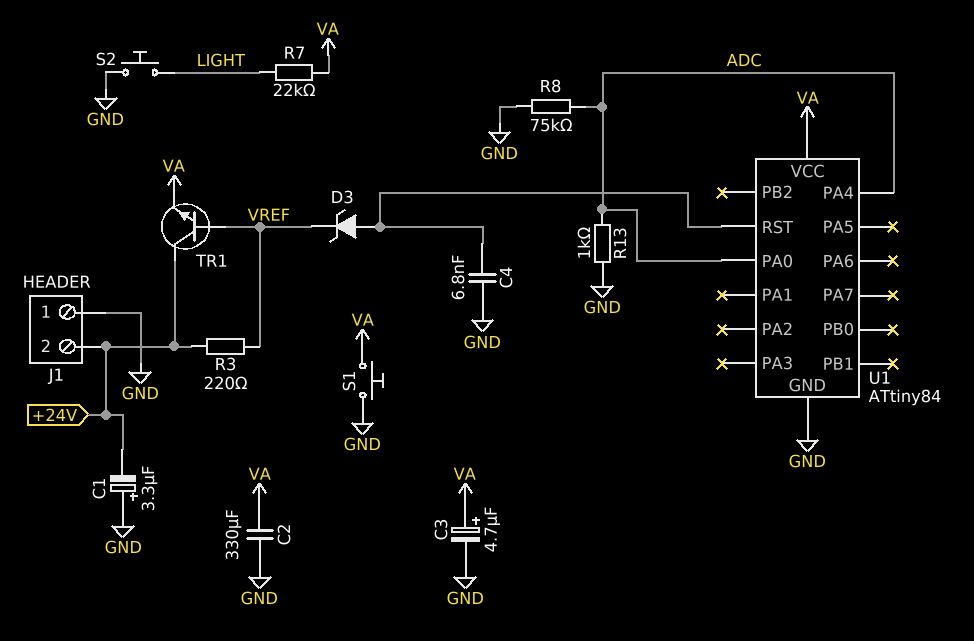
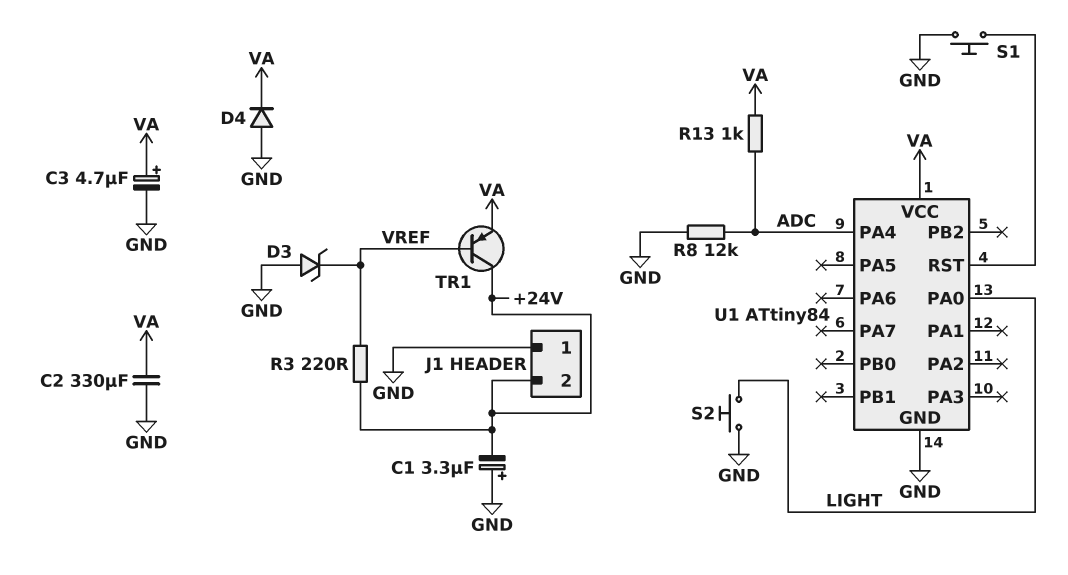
C4: 6.8nF (GND, U1/RST) -> none
D3: zener (A U1/RST, K VREF) -> zener (A GND, K VREF)
D4: none -> diode (A GND, K VA)
R7: 22k (LIGHT, VA) -> none
R8: 75k (ADC, GND) -> 12k (ADC, GND)
R13: 1k (ADC, GND) -> 1k (ADC, VA)
S1: button (GND, VA) -> button (GND, U1/RST)
TR1: NPN (B VREF, C +24V, E VA) -> PNP (B VREF, C +24V, E VA)
U1 pin PA0: ADC -> LIGHT

